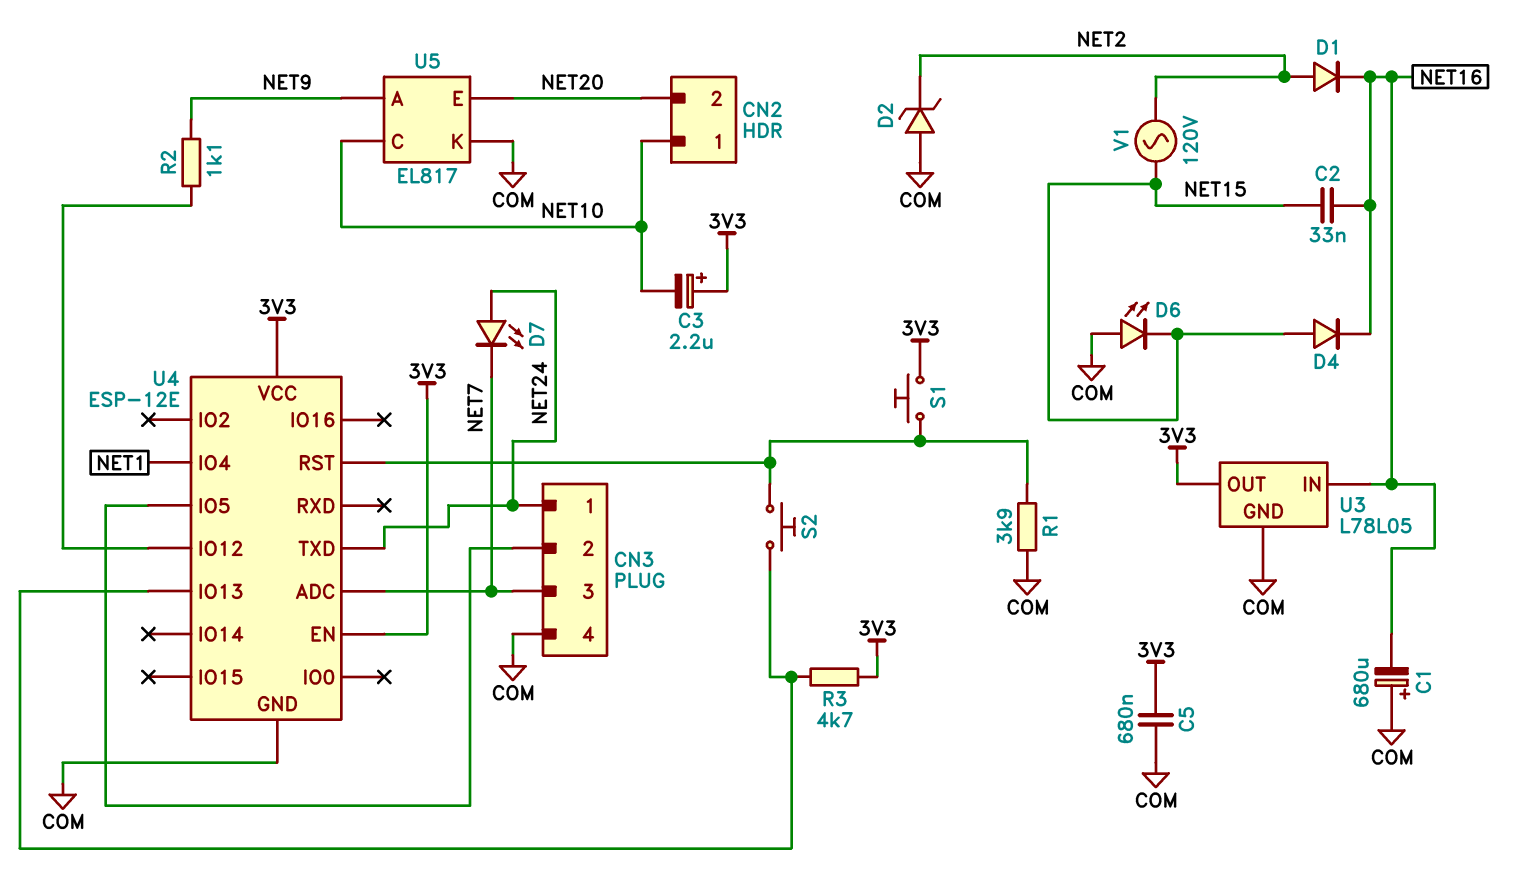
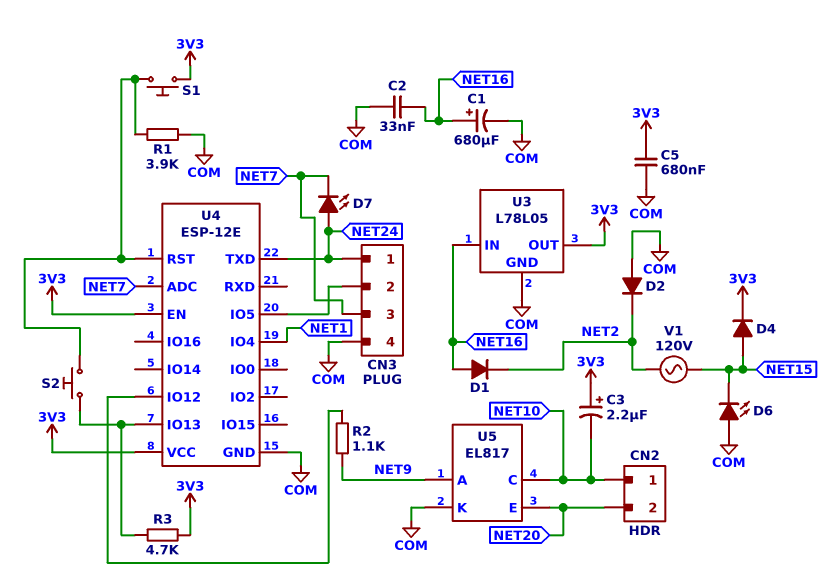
C1: 680uF (plus COM, minus NET16) -> 680uF (plus NET16, minus COM)
C2: 33nF (NET15, NET16) -> 33nF (COM, NET16)
D1: diode (A NET2, K NET16) -> diode (A NET16, K NET2)
D2: zener (A COM, K NET2) -> diode (A COM, K NET2)
D4: diode (A NET15, K NET16) -> diode (A NET15, K 3V3)

